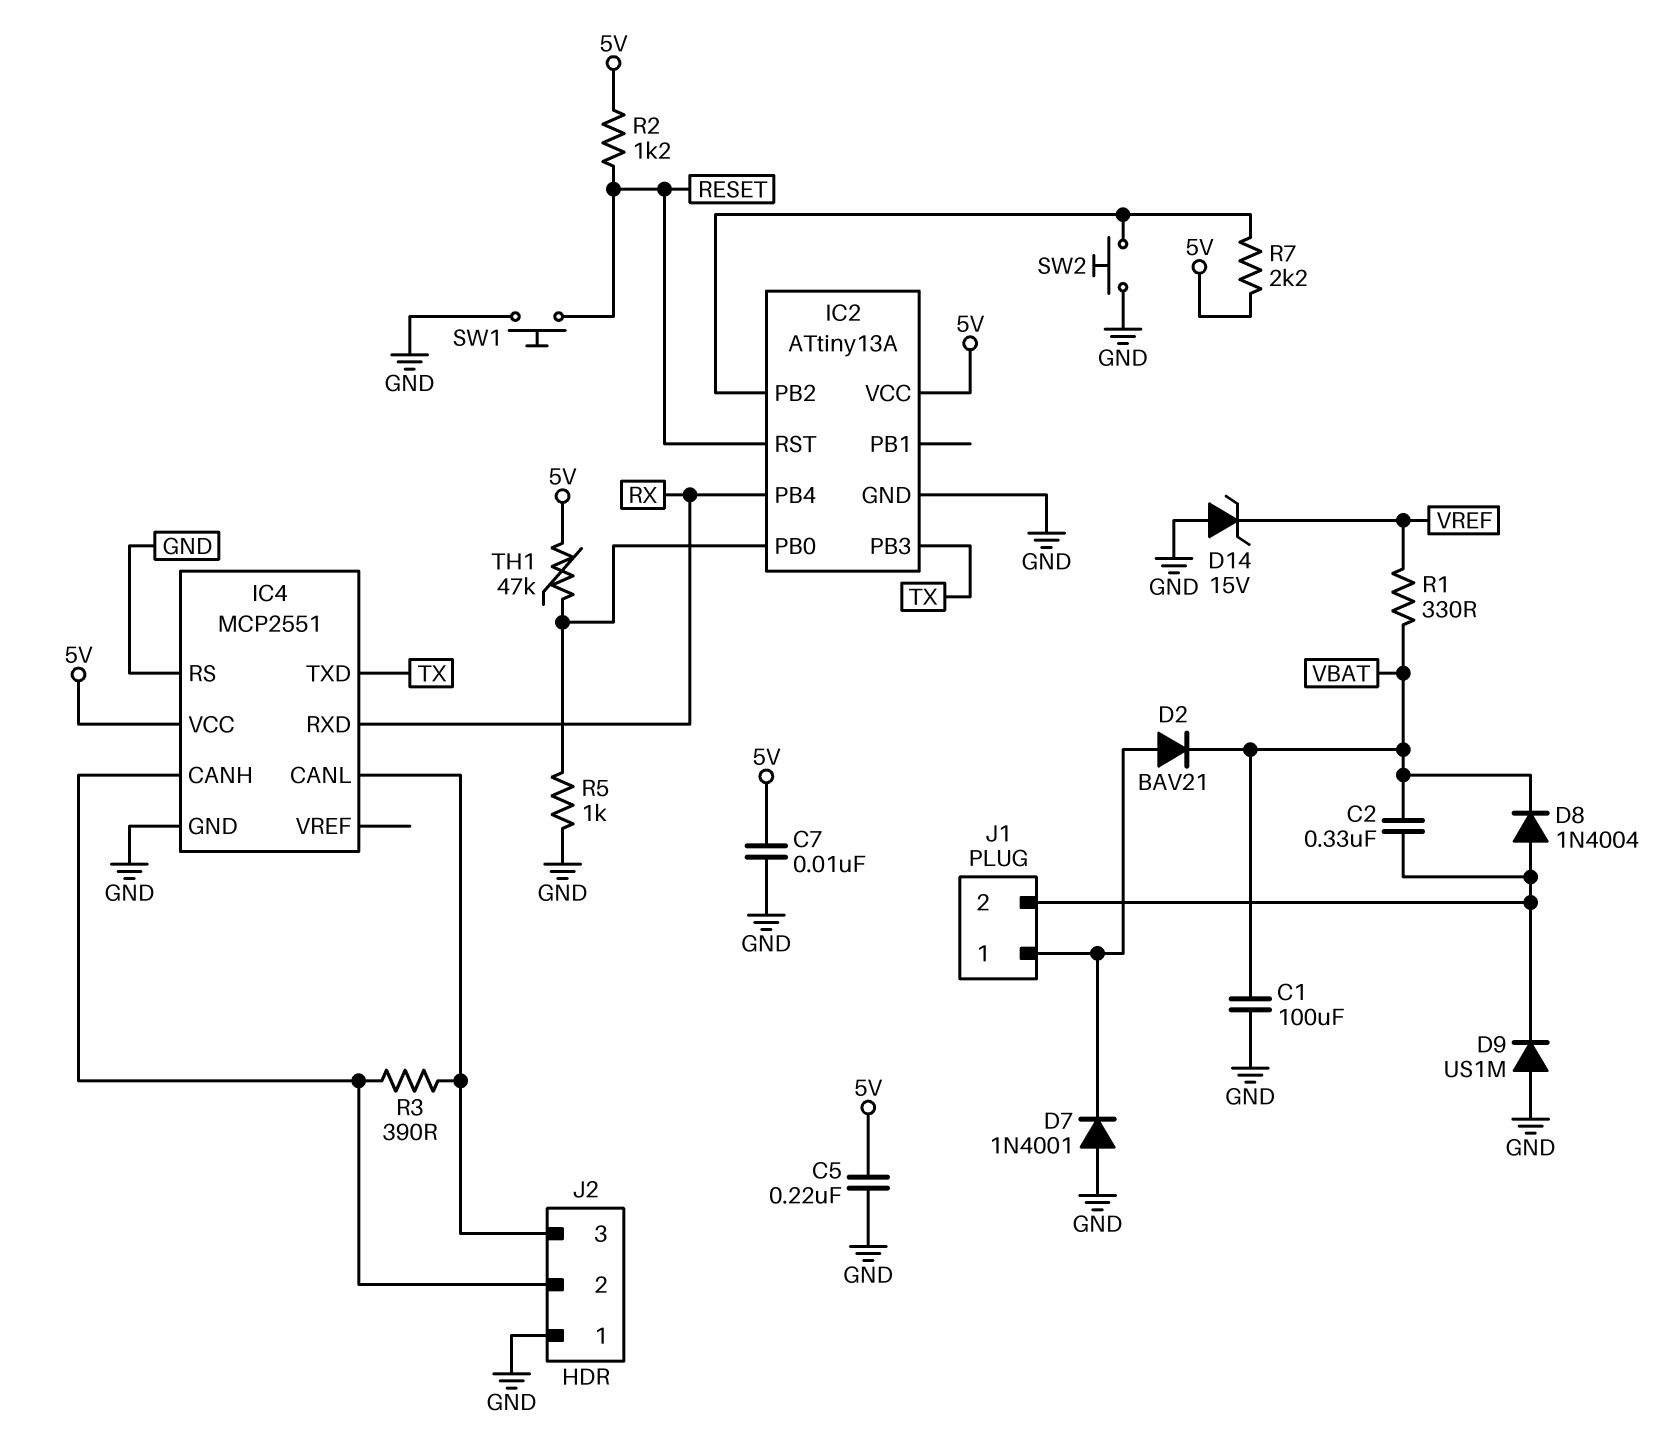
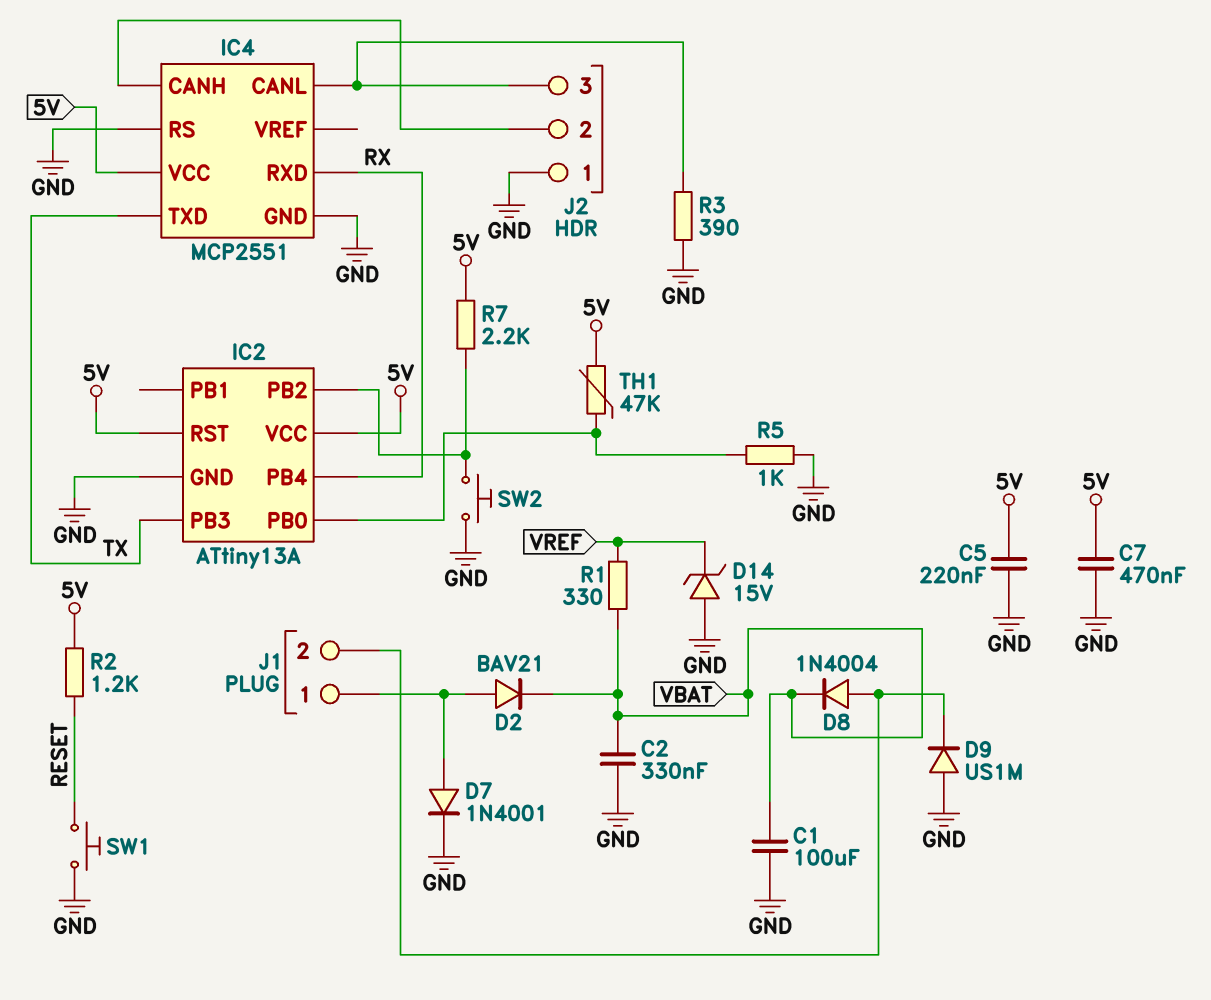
C2: 330nF (J1/2, VBAT) -> 330nF (GND, VBAT)
C7: 10nF (5V, GND) -> 470nF (5V, GND)
D7: diode 1N4001 (A GND, K J1/1) -> diode 1N4001 (A J1/1, K GND)
IC2 pin RST: RESET -> 5V
R3: 390 (IC4/CANH, IC4/CANL) -> 390 (GND, IC4/CANL)

